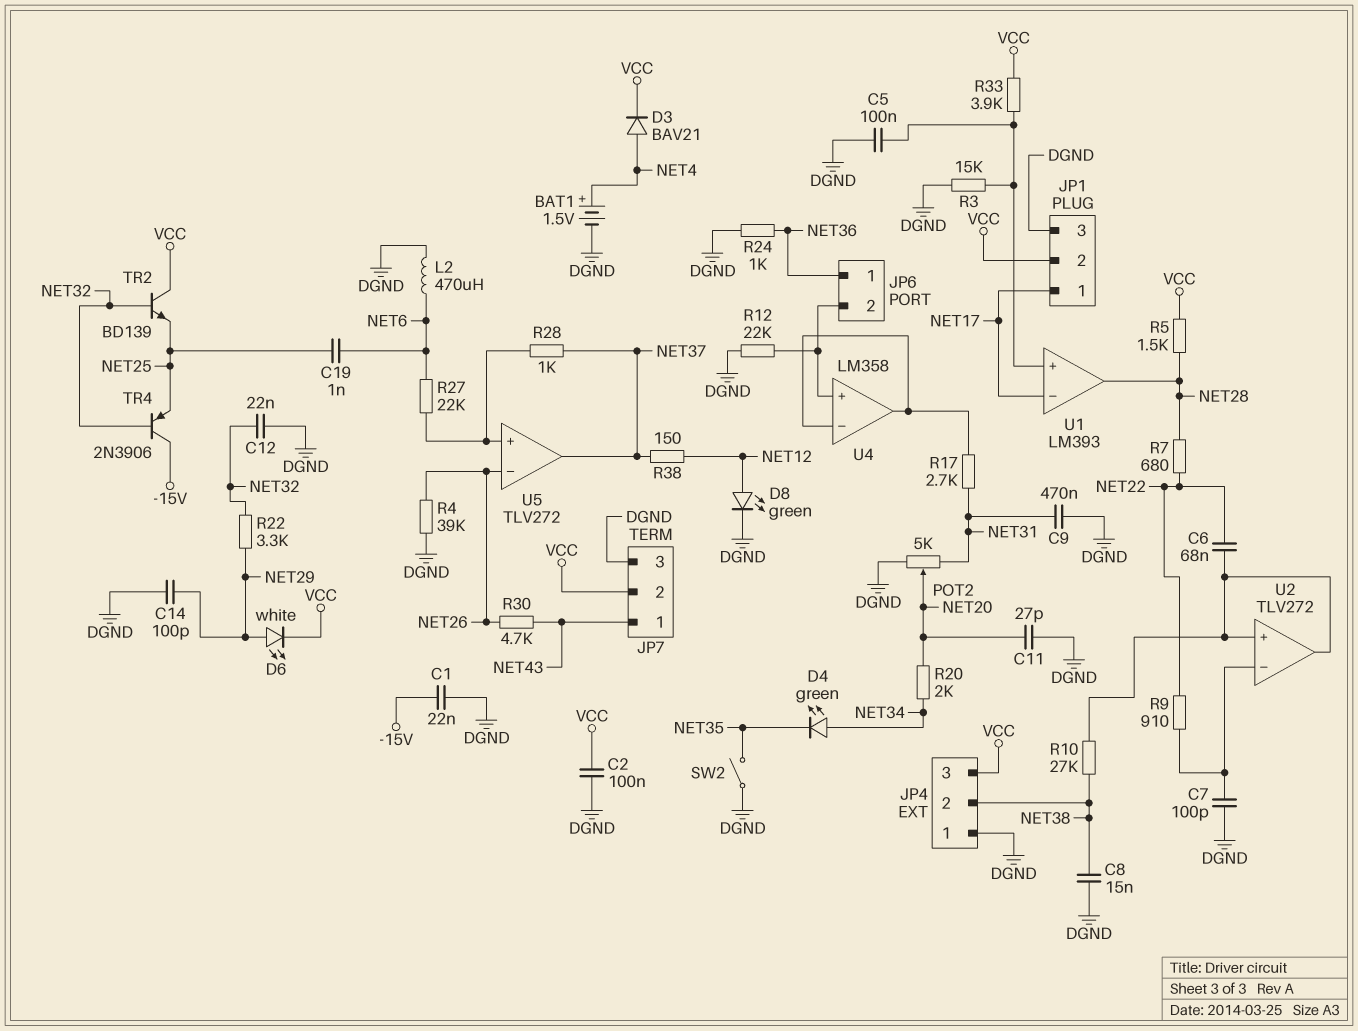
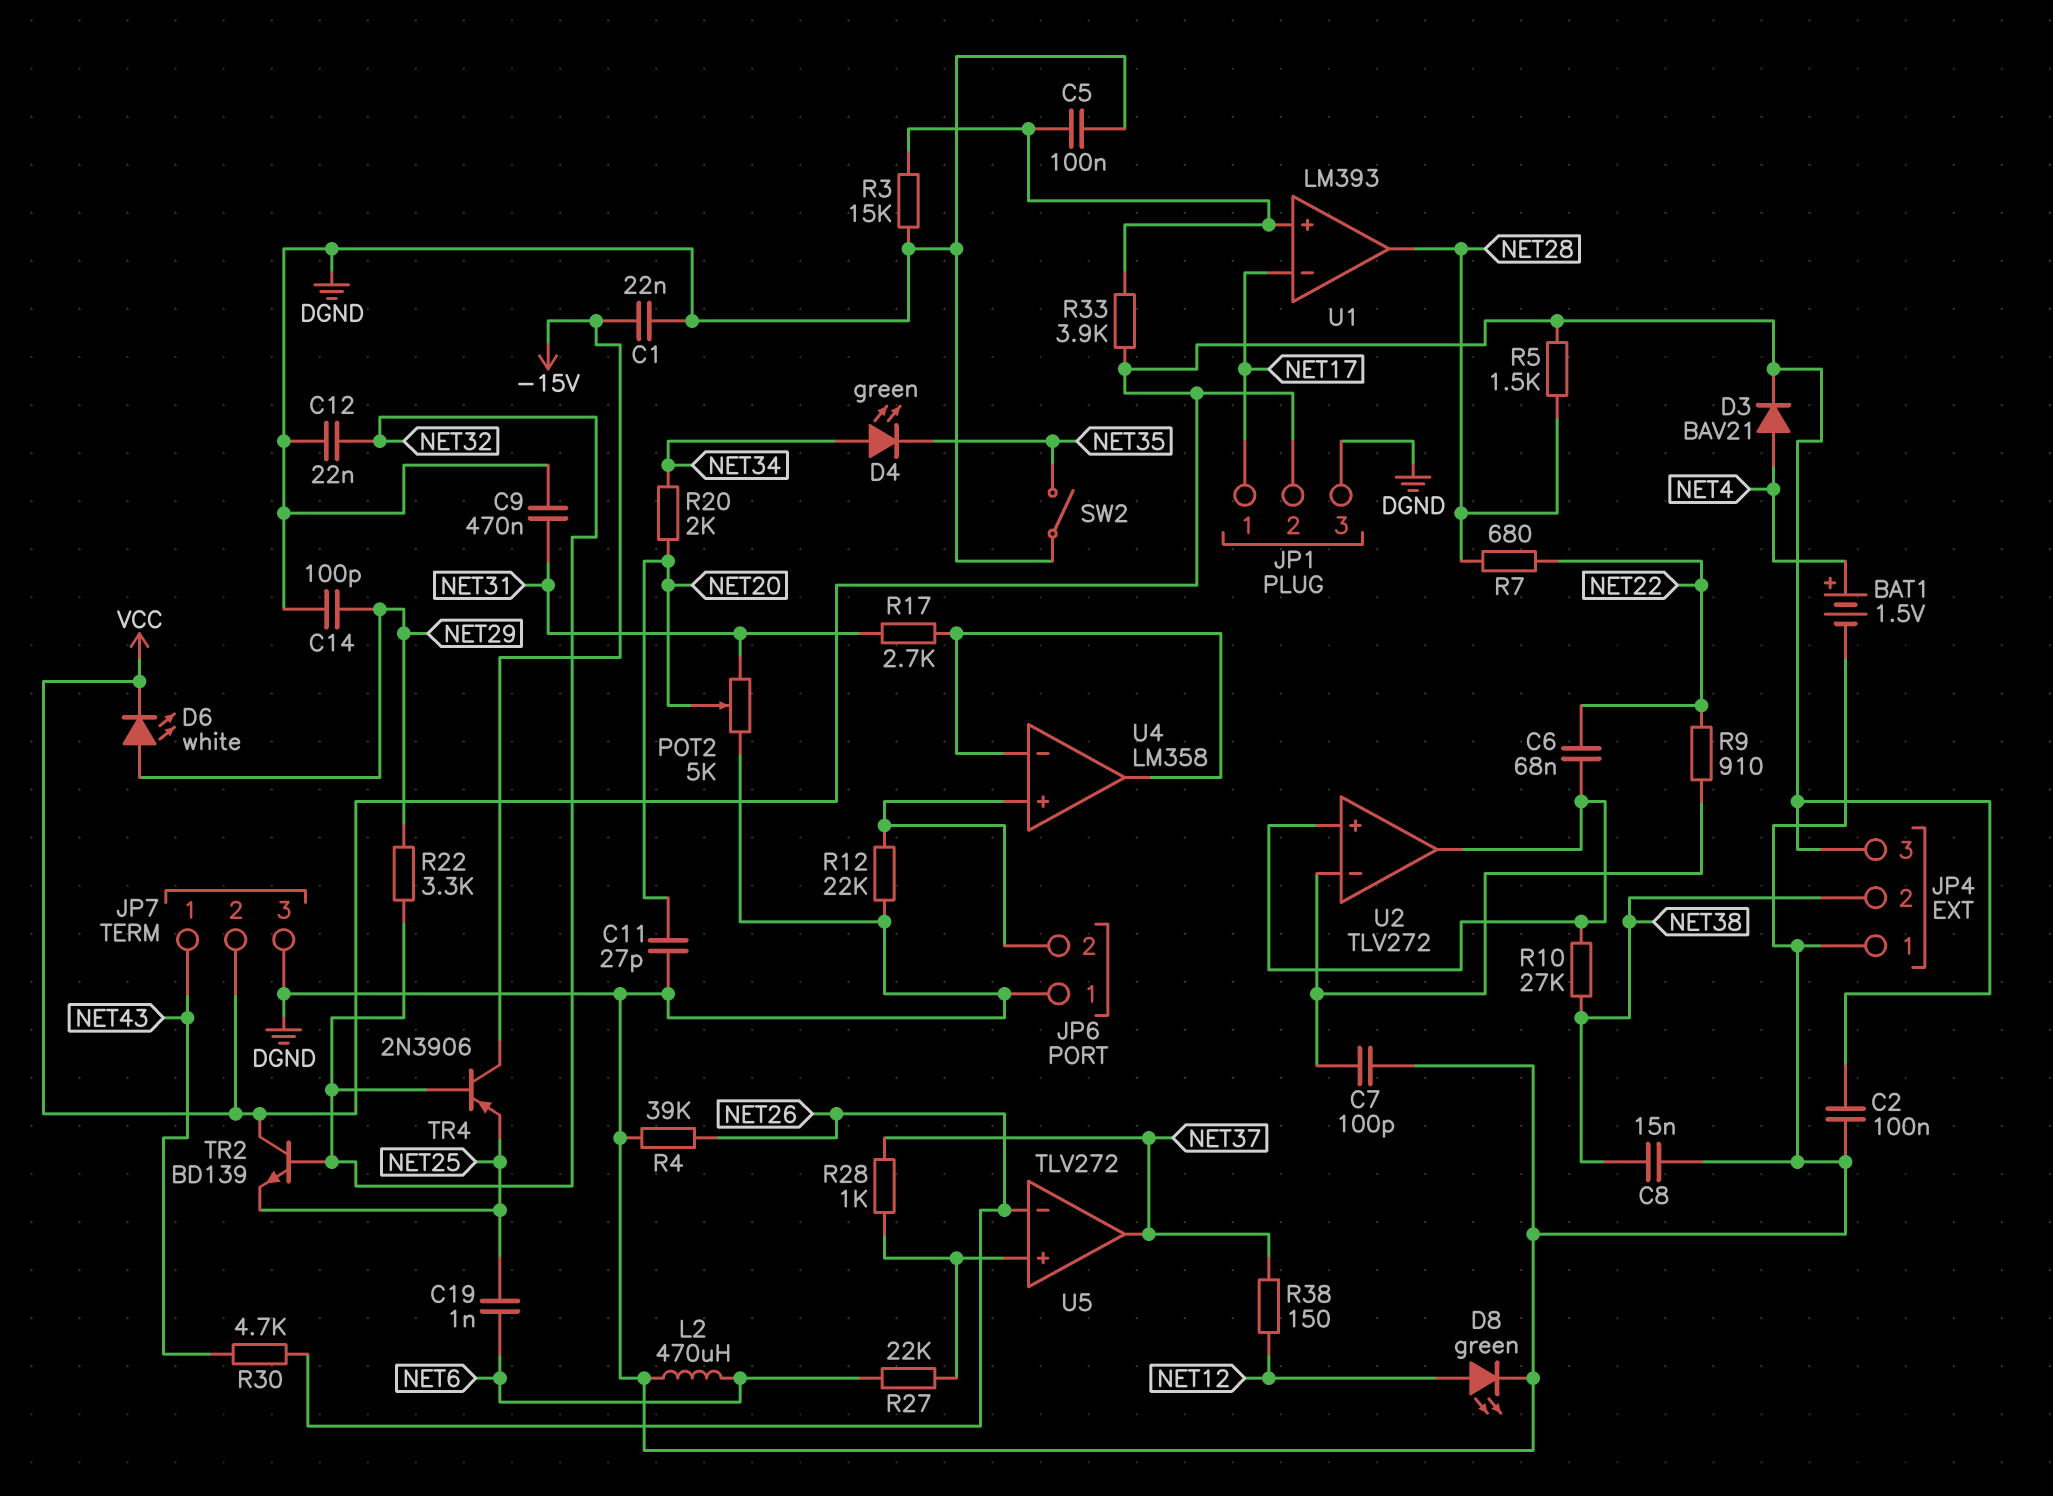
JP6 pin 1: NET36 -> DGND
R24: 1k (DGND, NET36) -> none

